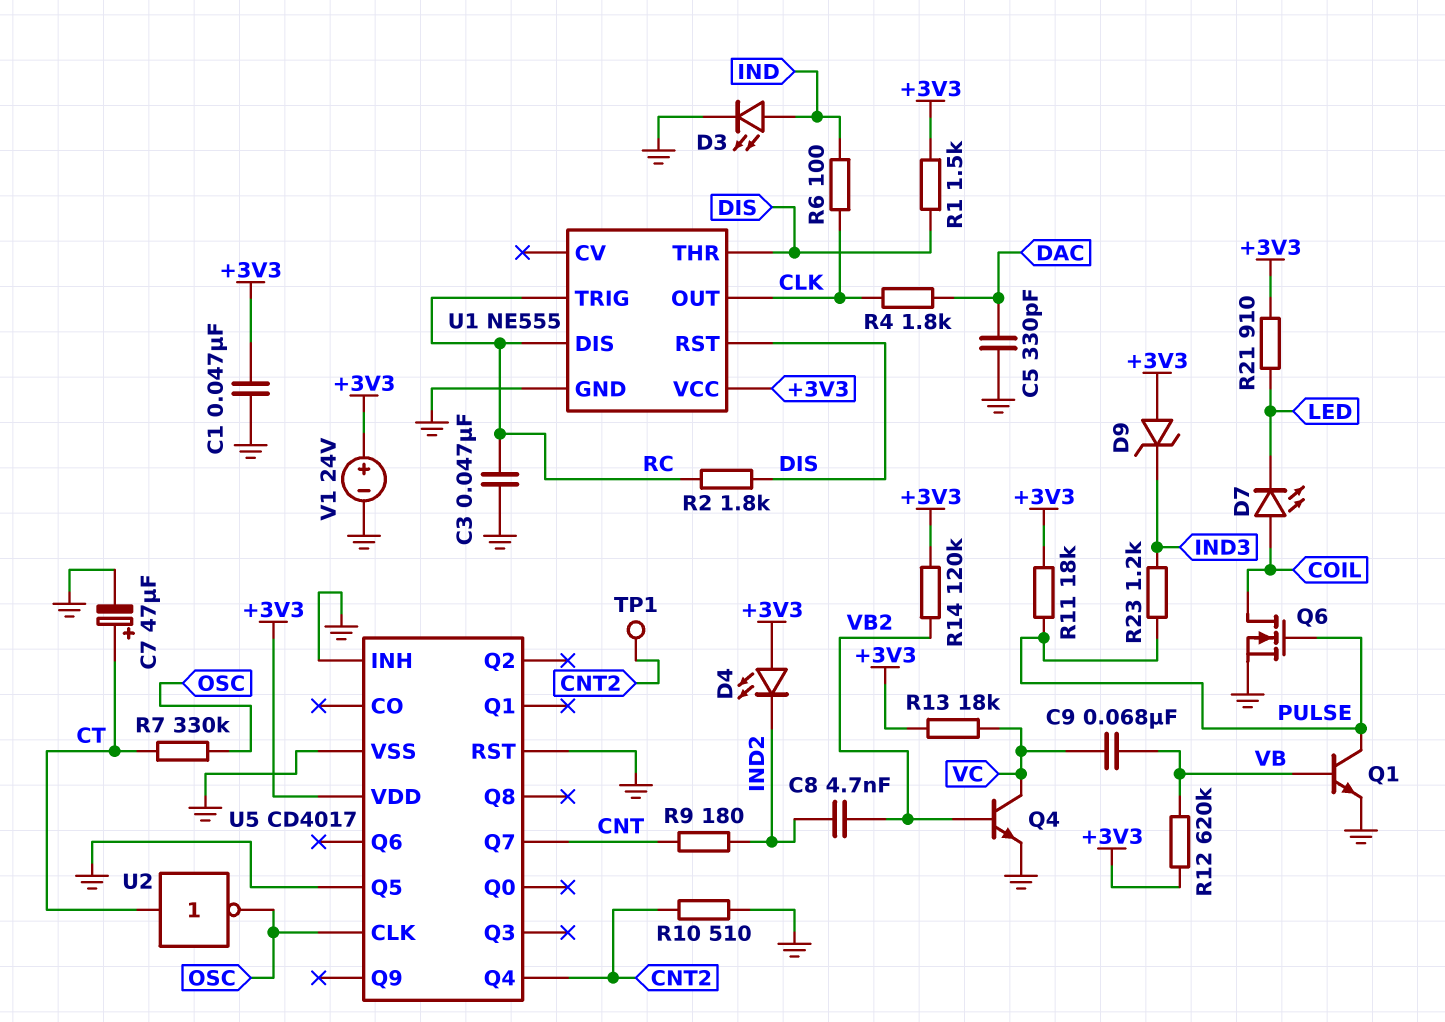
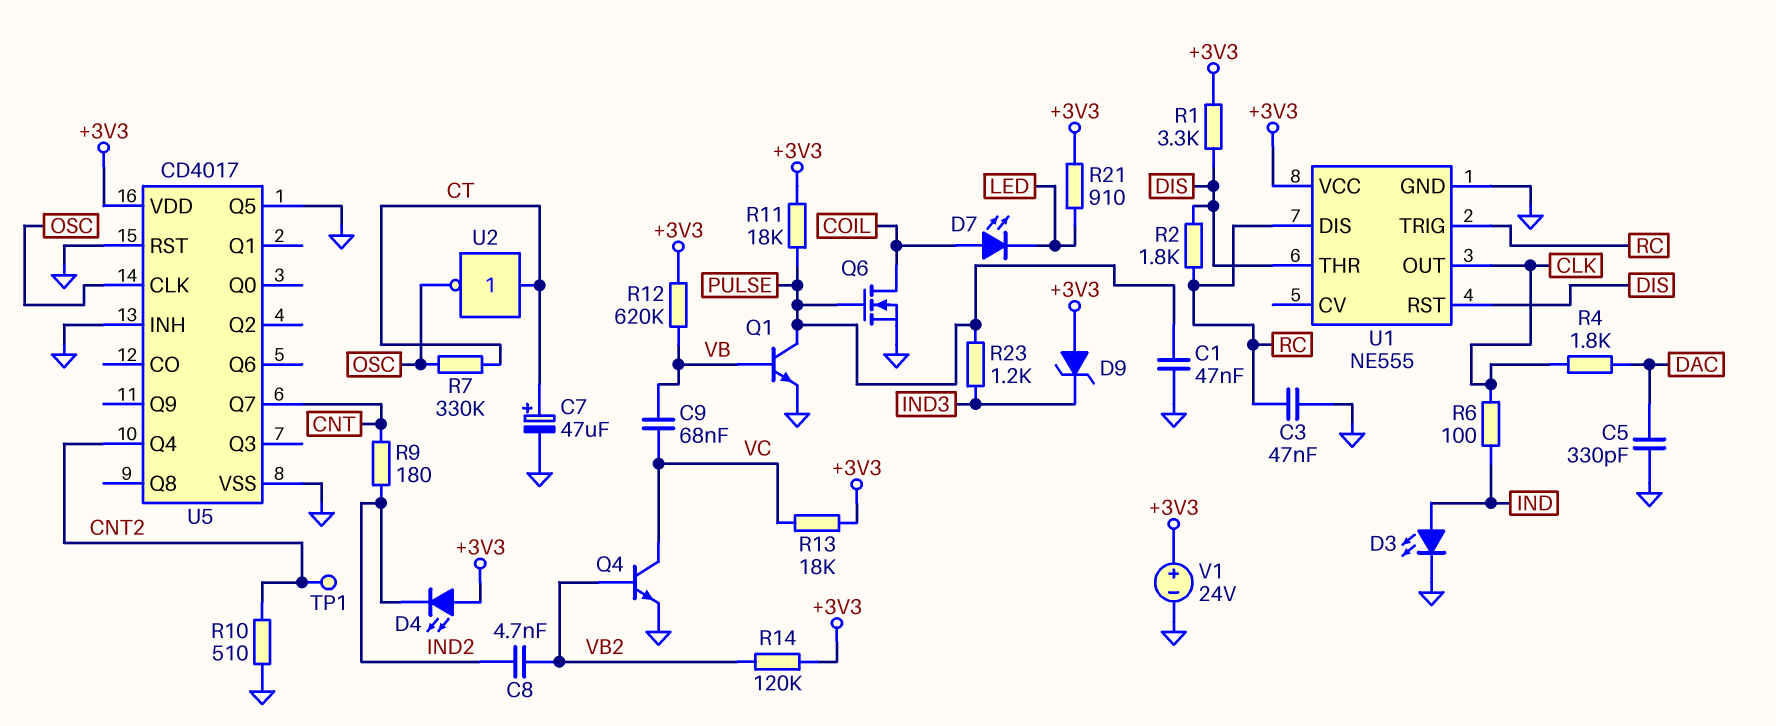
C1: 47nF (+3V3, GND) -> 47nF (GND, PULSE)
R1: 1.5k (+3V3, DIS) -> 3.3k (+3V3, DIS)

